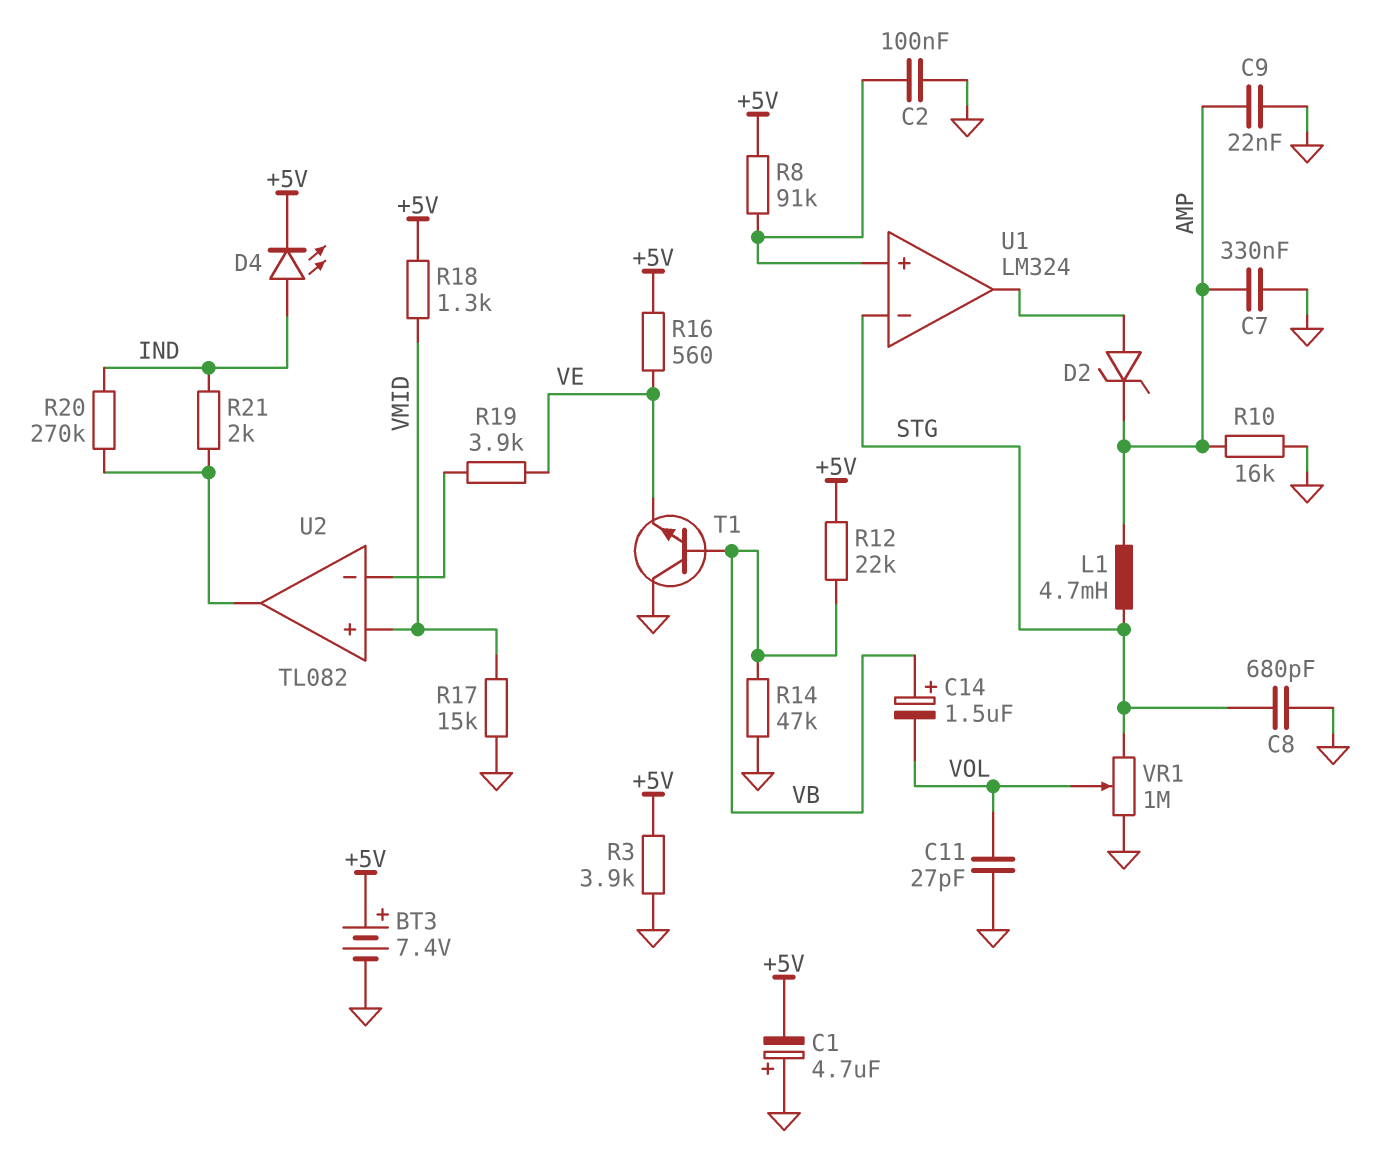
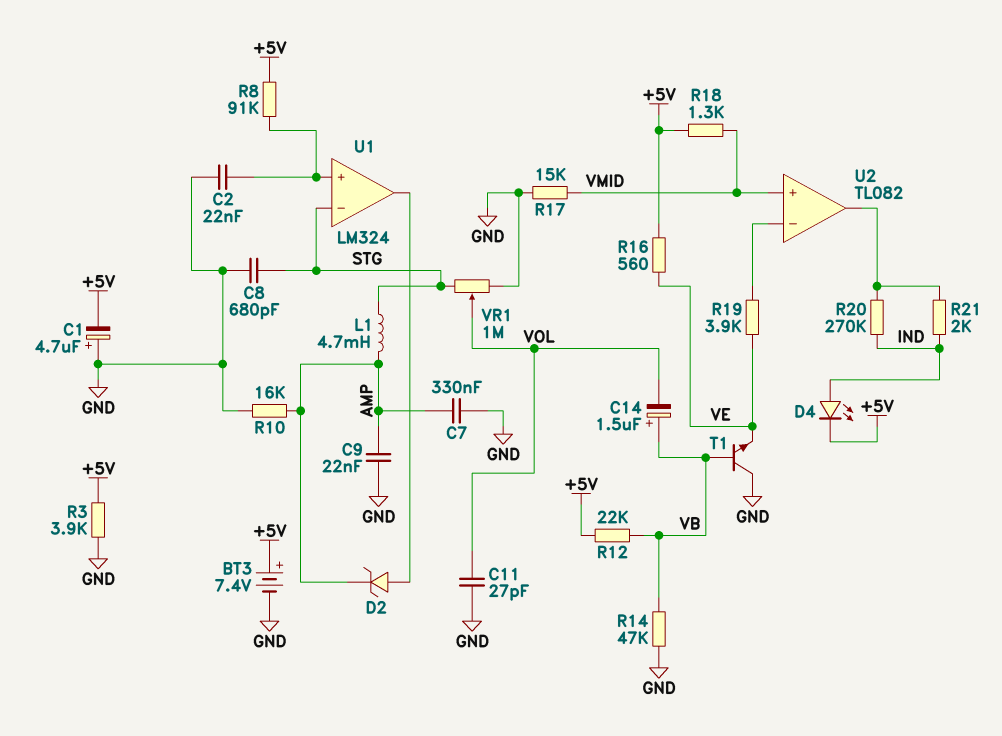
C2: 100nF (GND, U1/in+) -> 22nF (GND, U1/in+)

